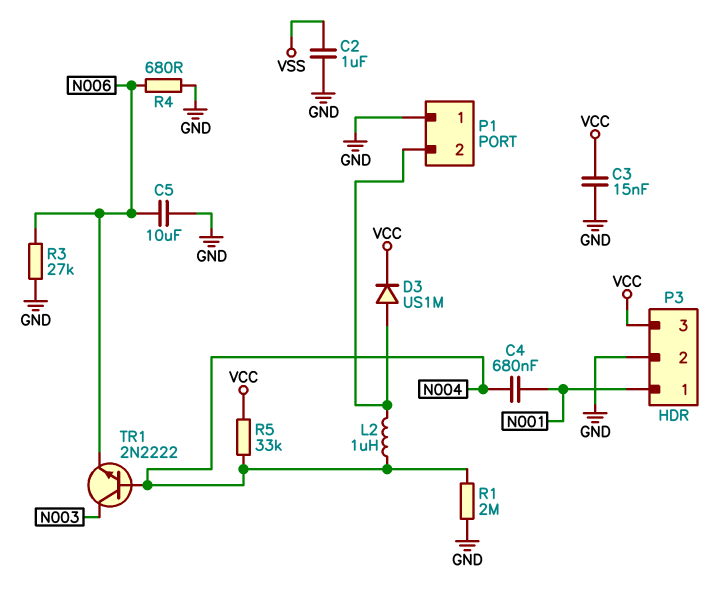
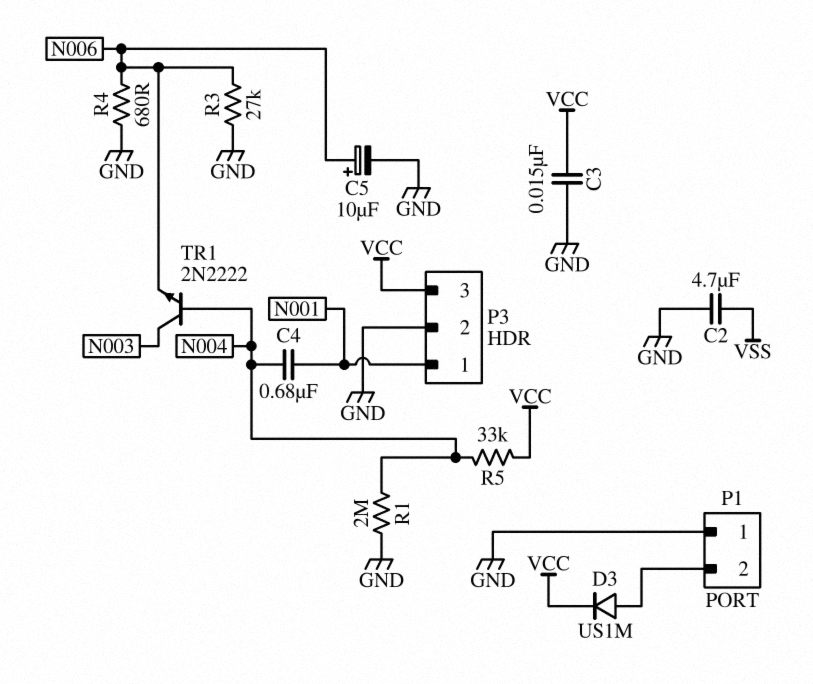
C2: 1uF (GND, VSS) -> 4.7uF (GND, VSS)
C5: 10uF (GND, N006) -> 10uF (plus N006, minus GND)
L2: 1uH (N004, P1/2) -> none

